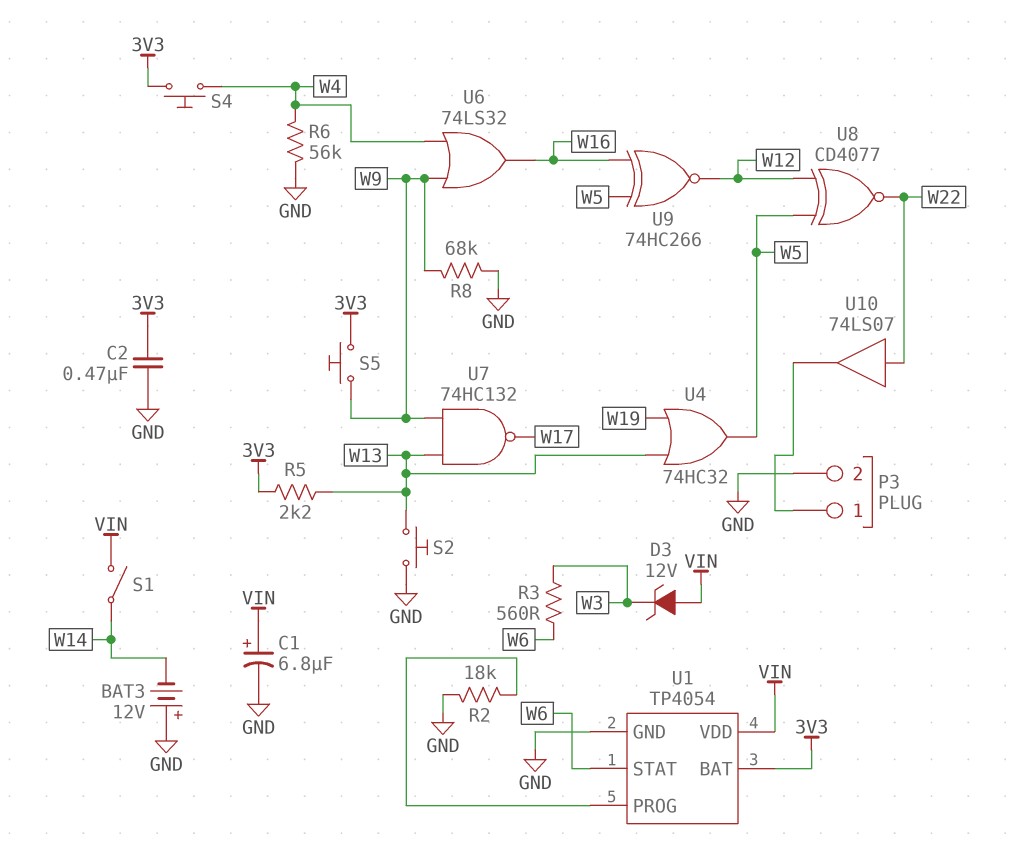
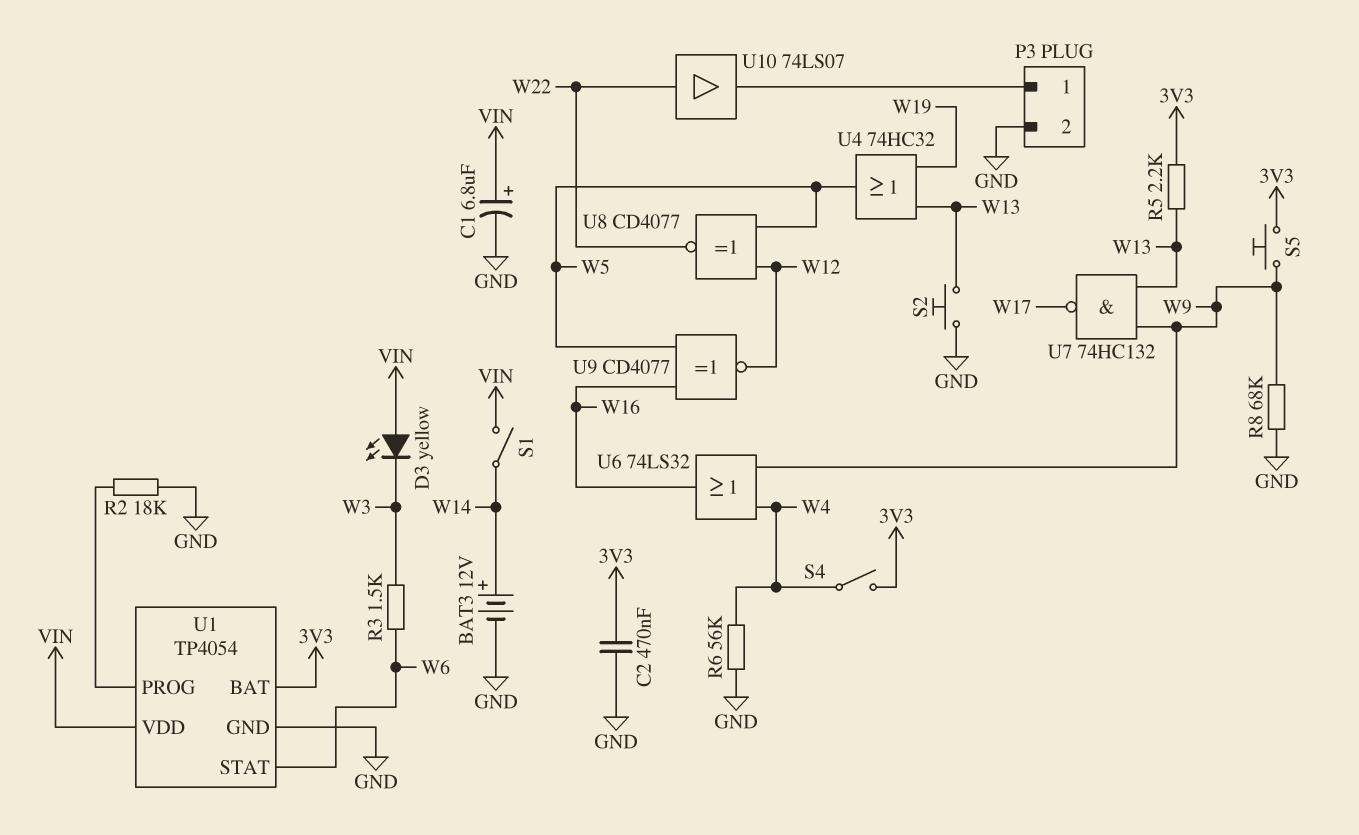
BAT3: 12V (plus GND, minus W14) -> 12V (plus W14, minus GND)
D3: zener 12V (A VIN, K W3) -> LED yellow (A VIN, K W3)
R3: 560 (W3, W6) -> 1.5k (W3, W6)
S4: button (3V3, W4) -> switch (3V3, W4)
U9: XNOR 74HC266 (in W5, in W16, out W12) -> XNOR CD4077 (in W5, in W16, out W12)

